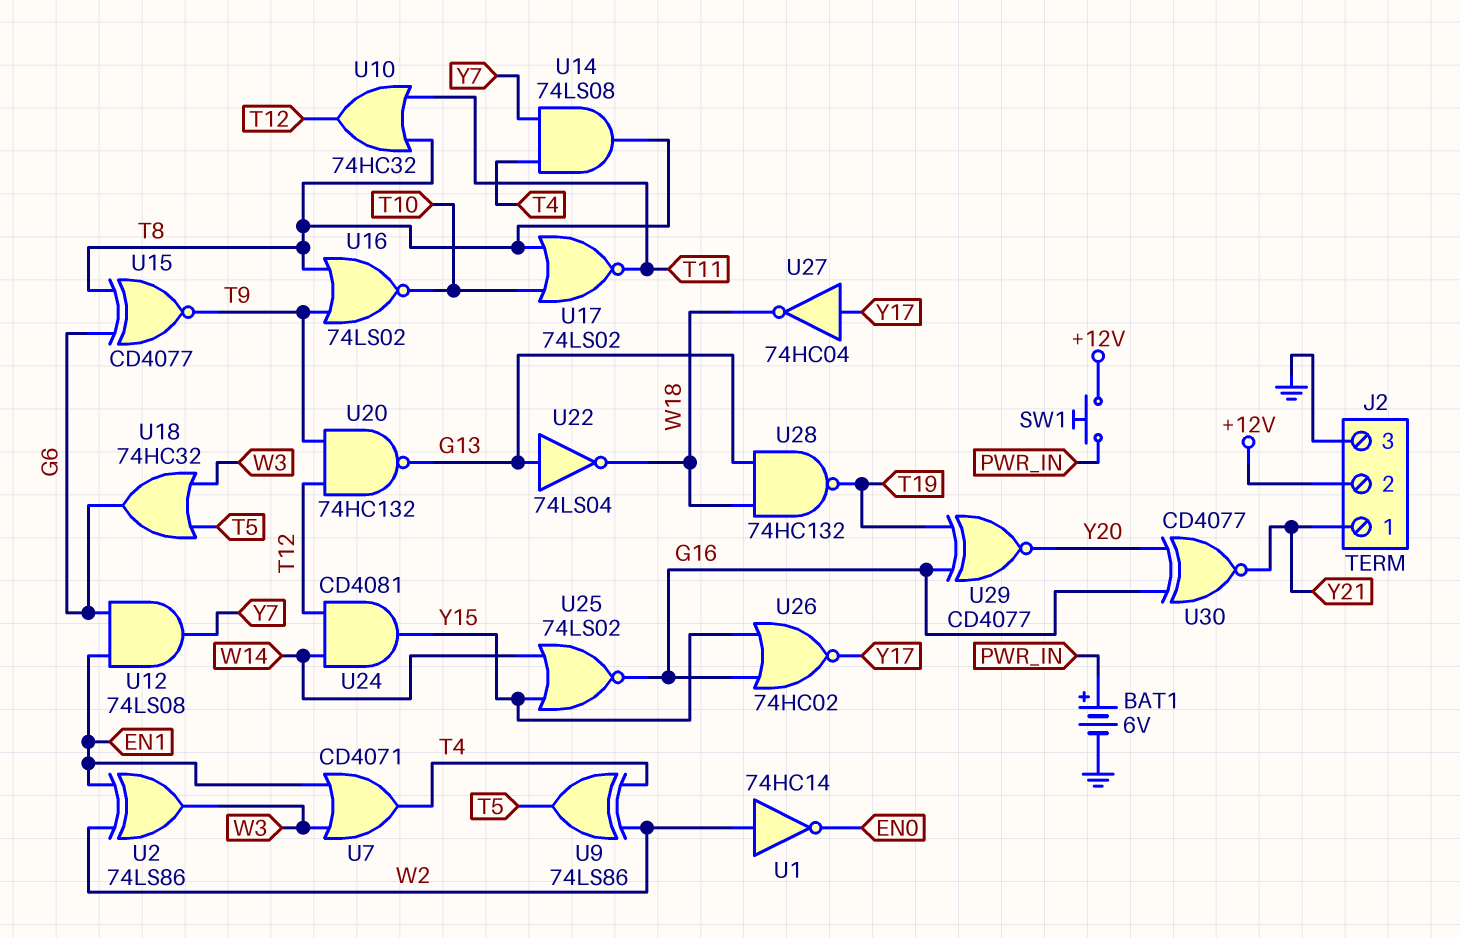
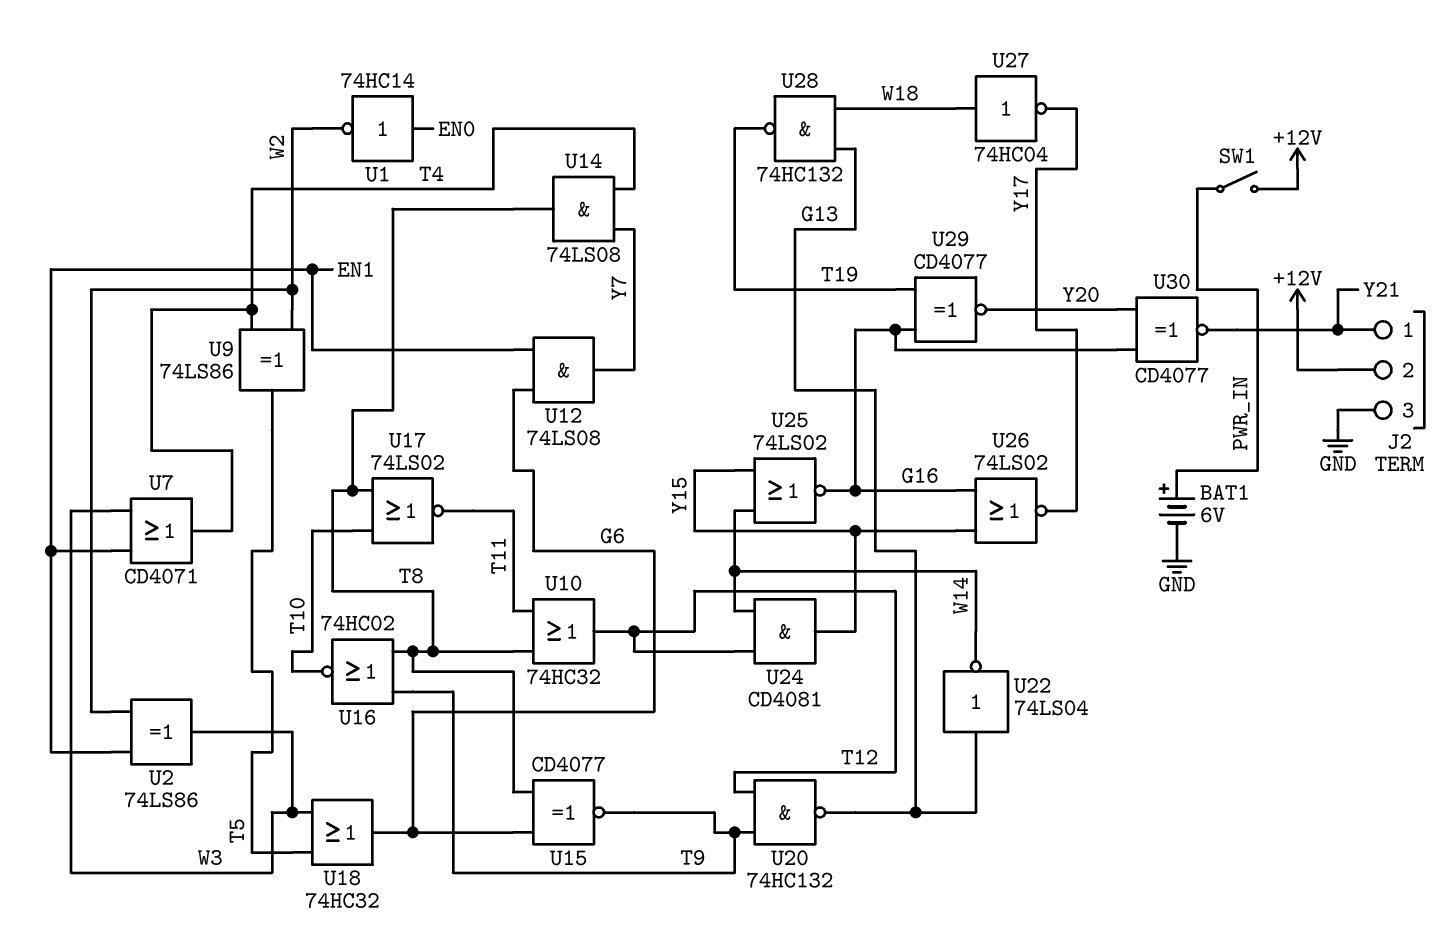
SW1: button (+12V, PWR_IN) -> switch (+12V, PWR_IN)
U1: NOT 74HC14 (in W2, out EN0) -> NOT 74HC14 (in EN0, out W2)
U16: NOR 74LS02 (in T8, in T9, out T10) -> NOR 74HC02 (in T8, in T9, out T10)
U22: NOT 74LS04 (in G13, out W18) -> NOT 74LS04 (in G13, out W14)
U26: NOR 74HC02 (in G16, in Y15, out Y17) -> NOR 74LS02 (in G16, in Y15, out Y17)
U27: NOT 74HC04 (in Y17, out W18) -> NOT 74HC04 (in W18, out Y17)

